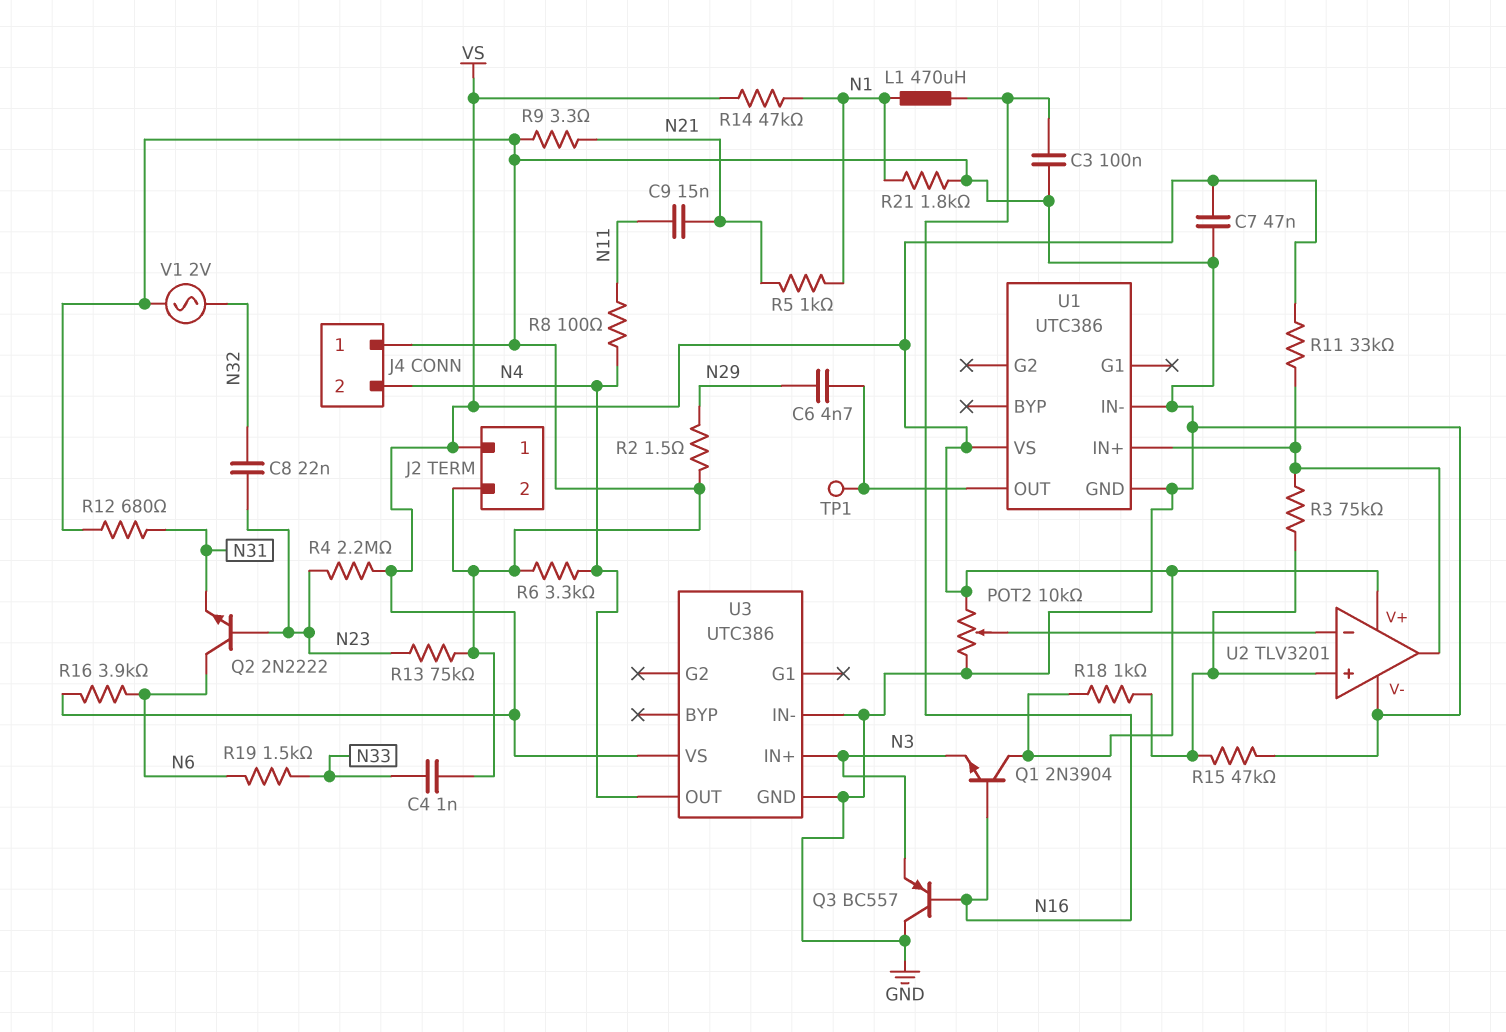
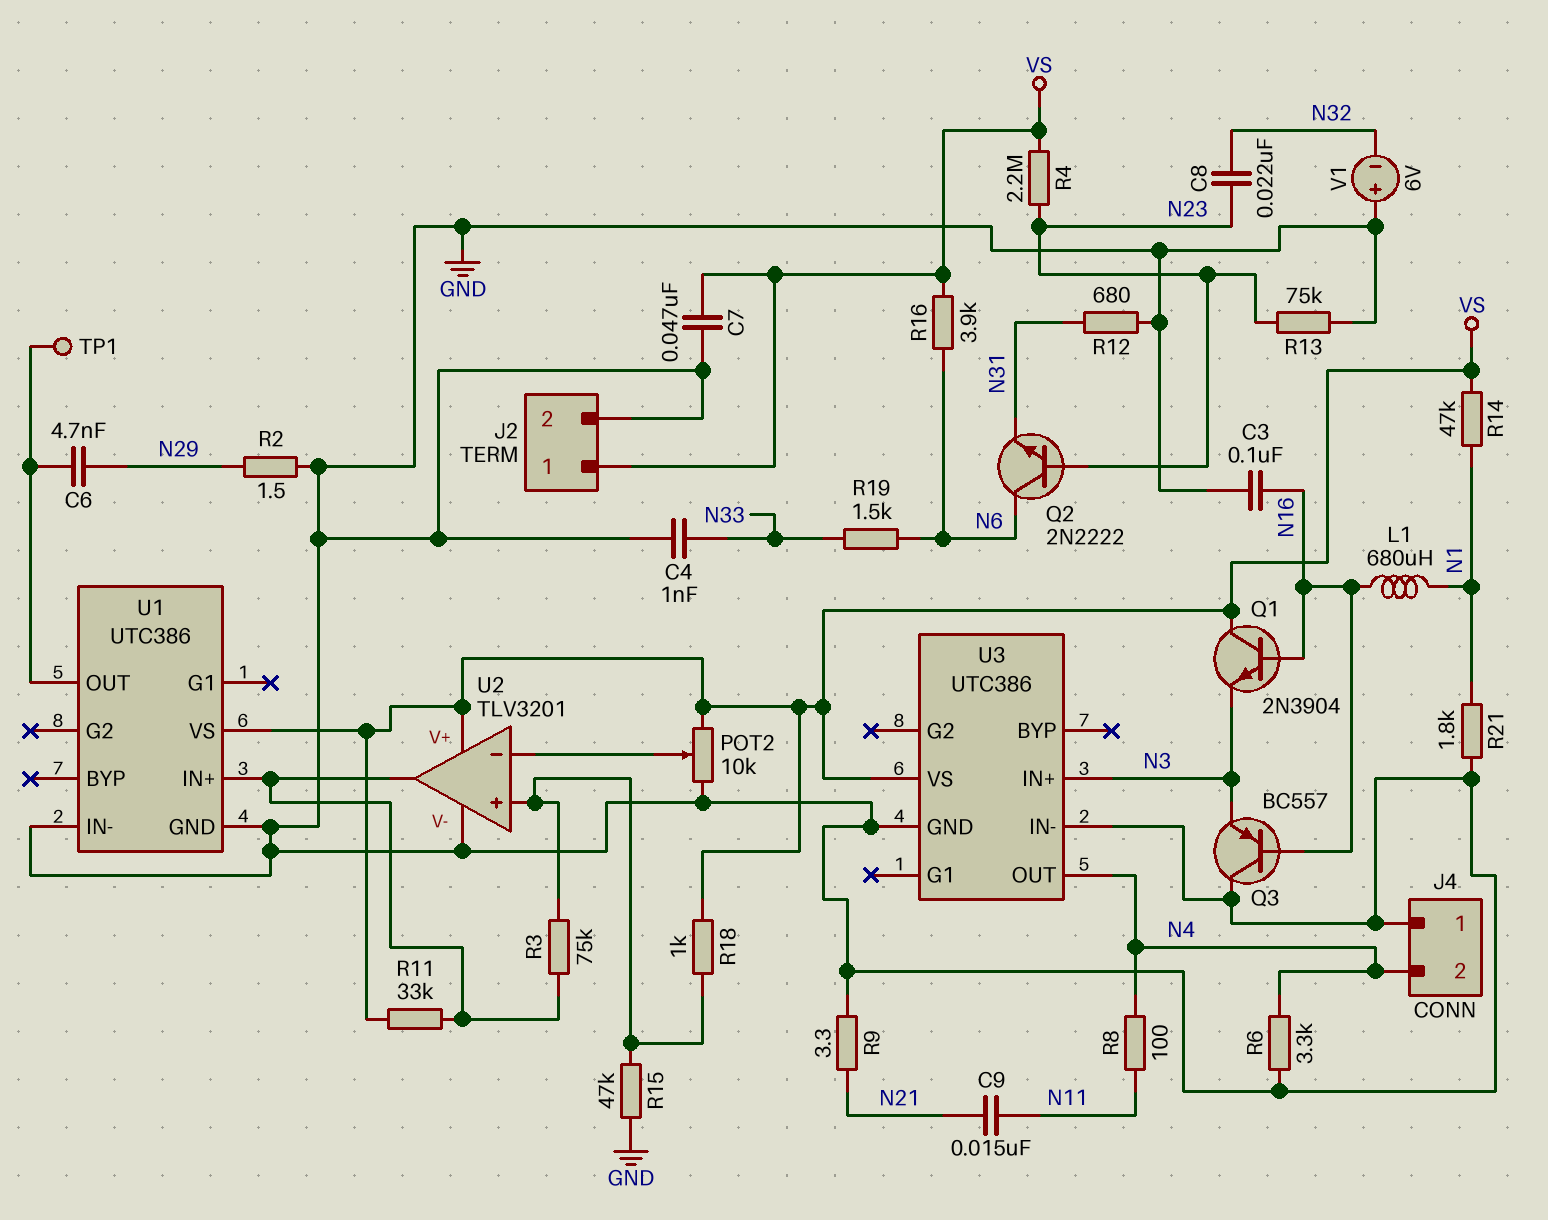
L1: 470uH (N1, N16) -> 680uH (N1, N16)
R5: 1k (N1, N21) -> none
V1: AC 2V (GND, N32) -> 6V (plus GND, minus N32)

